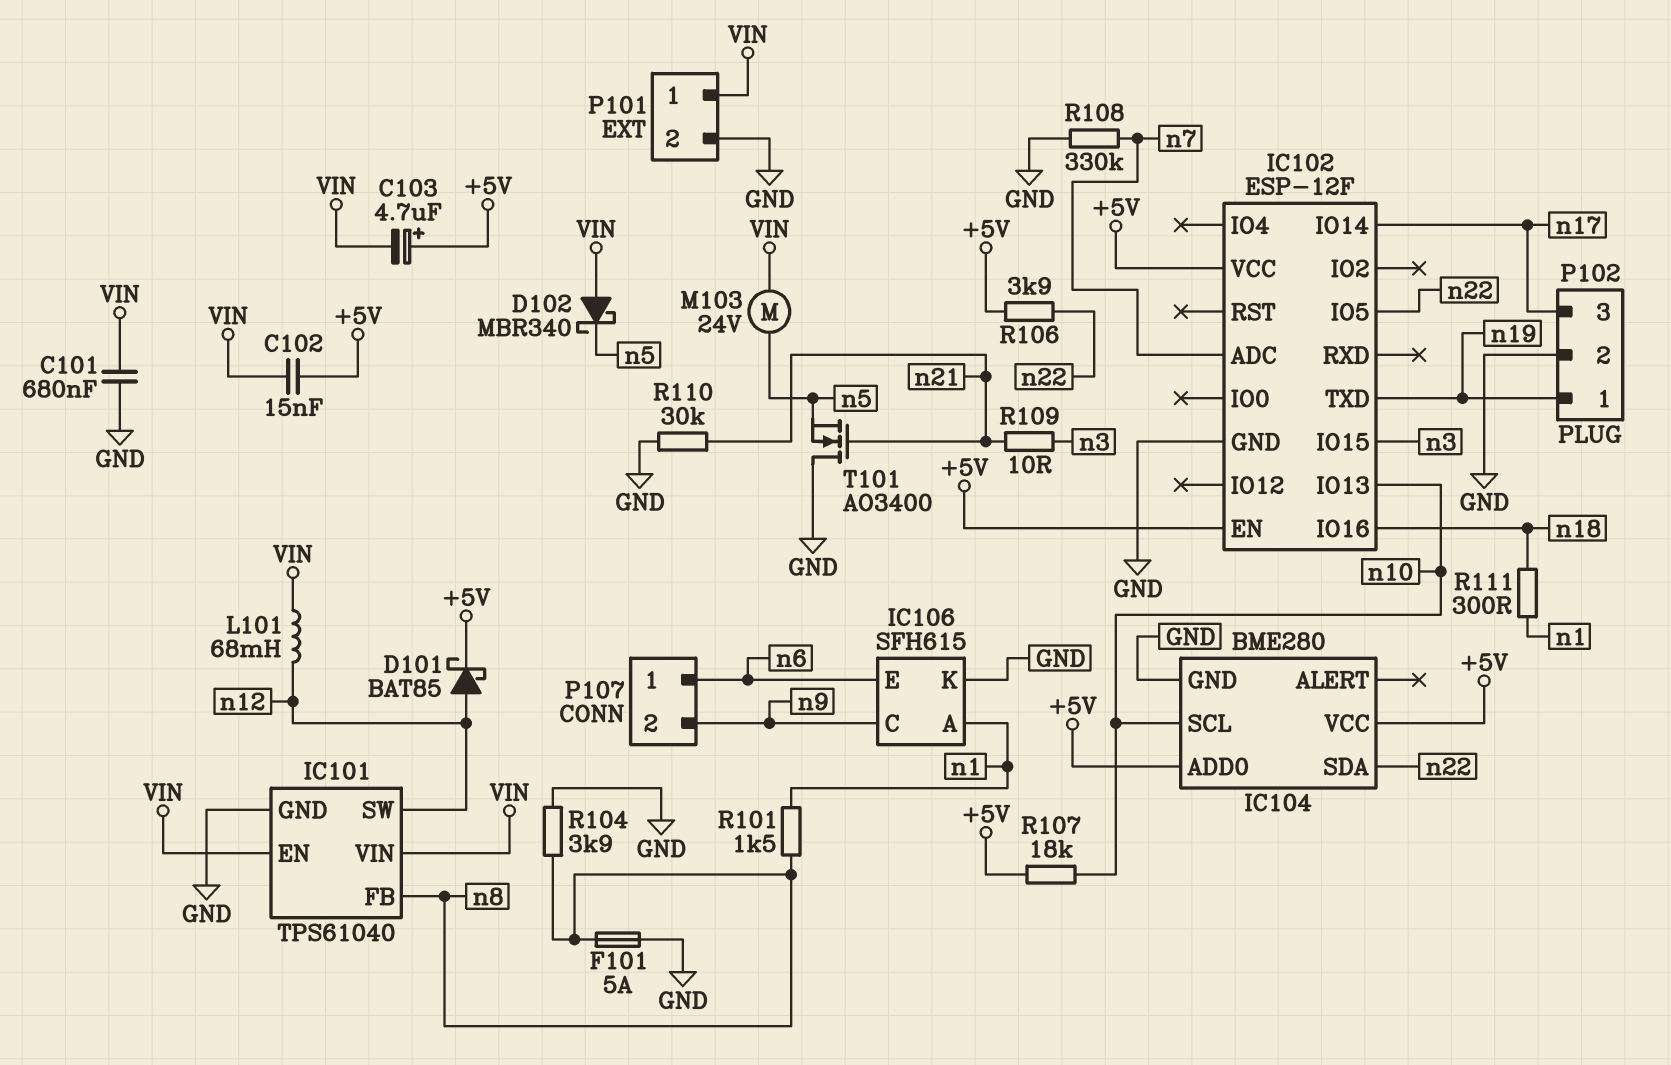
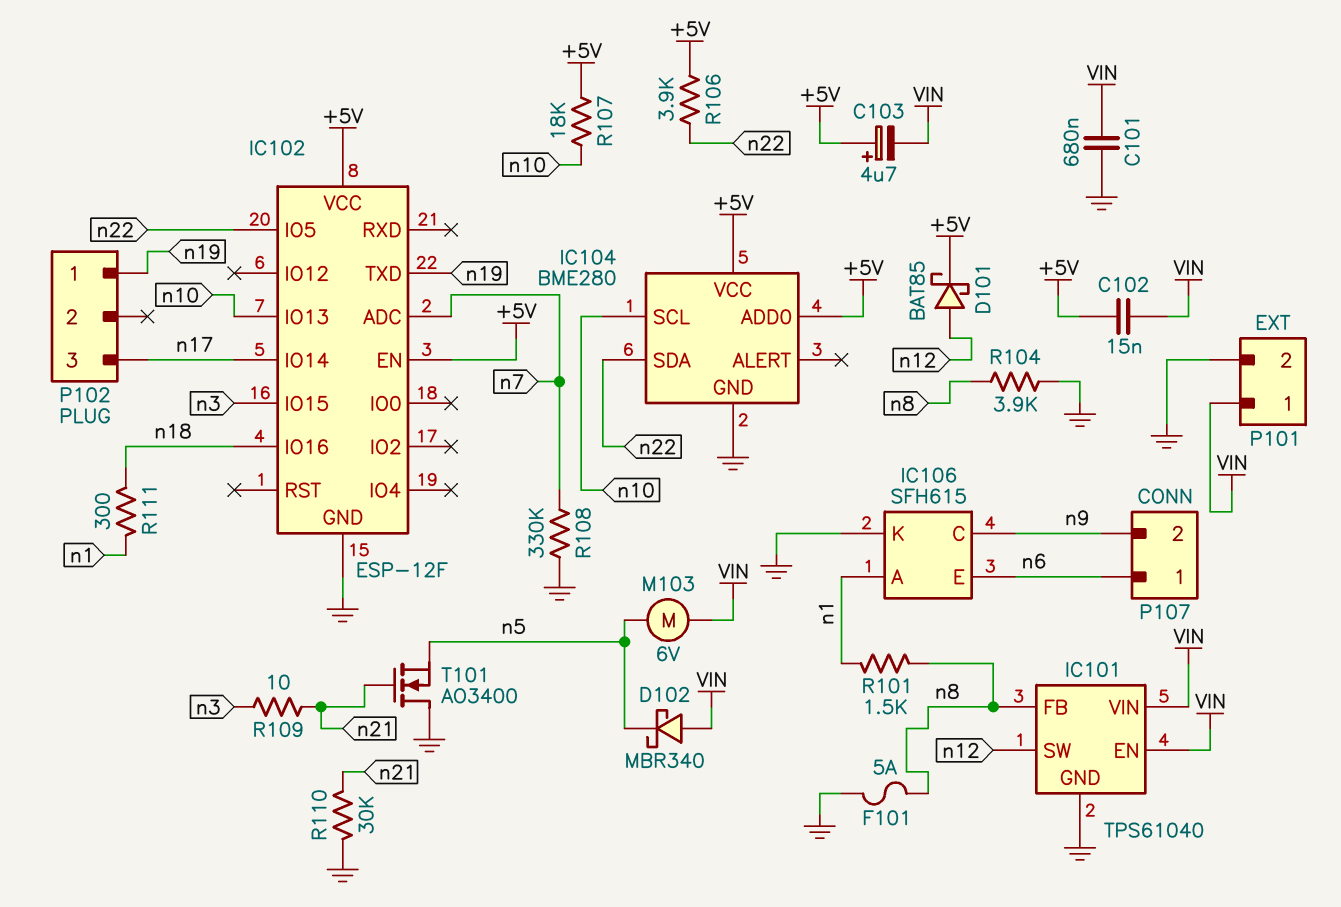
L101: 68mH (VIN, n12) -> none
M103: motor 24V (VIN, n5) -> motor 6V (VIN, n5)
P102 pin 2: GND -> none

